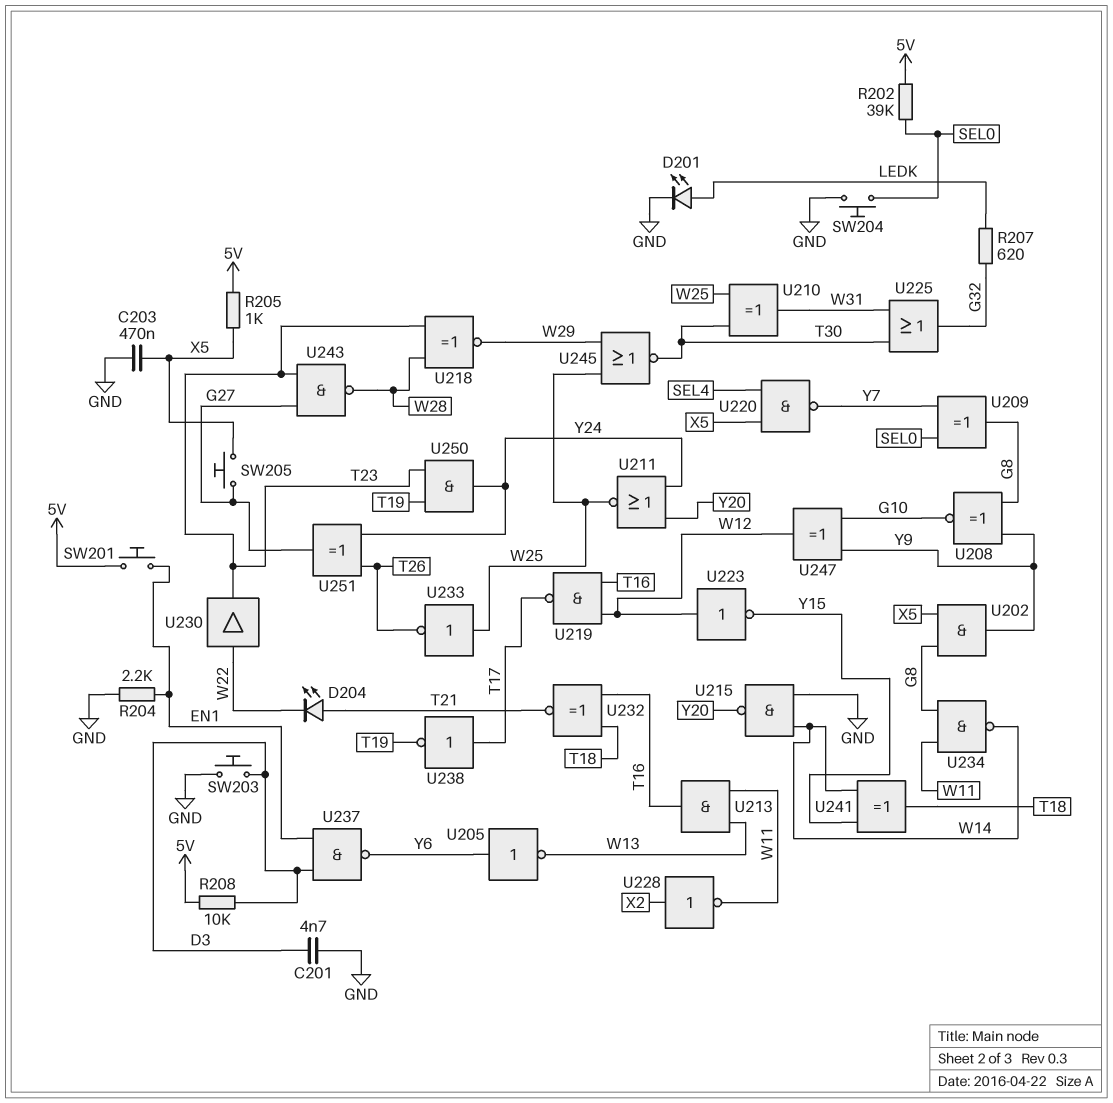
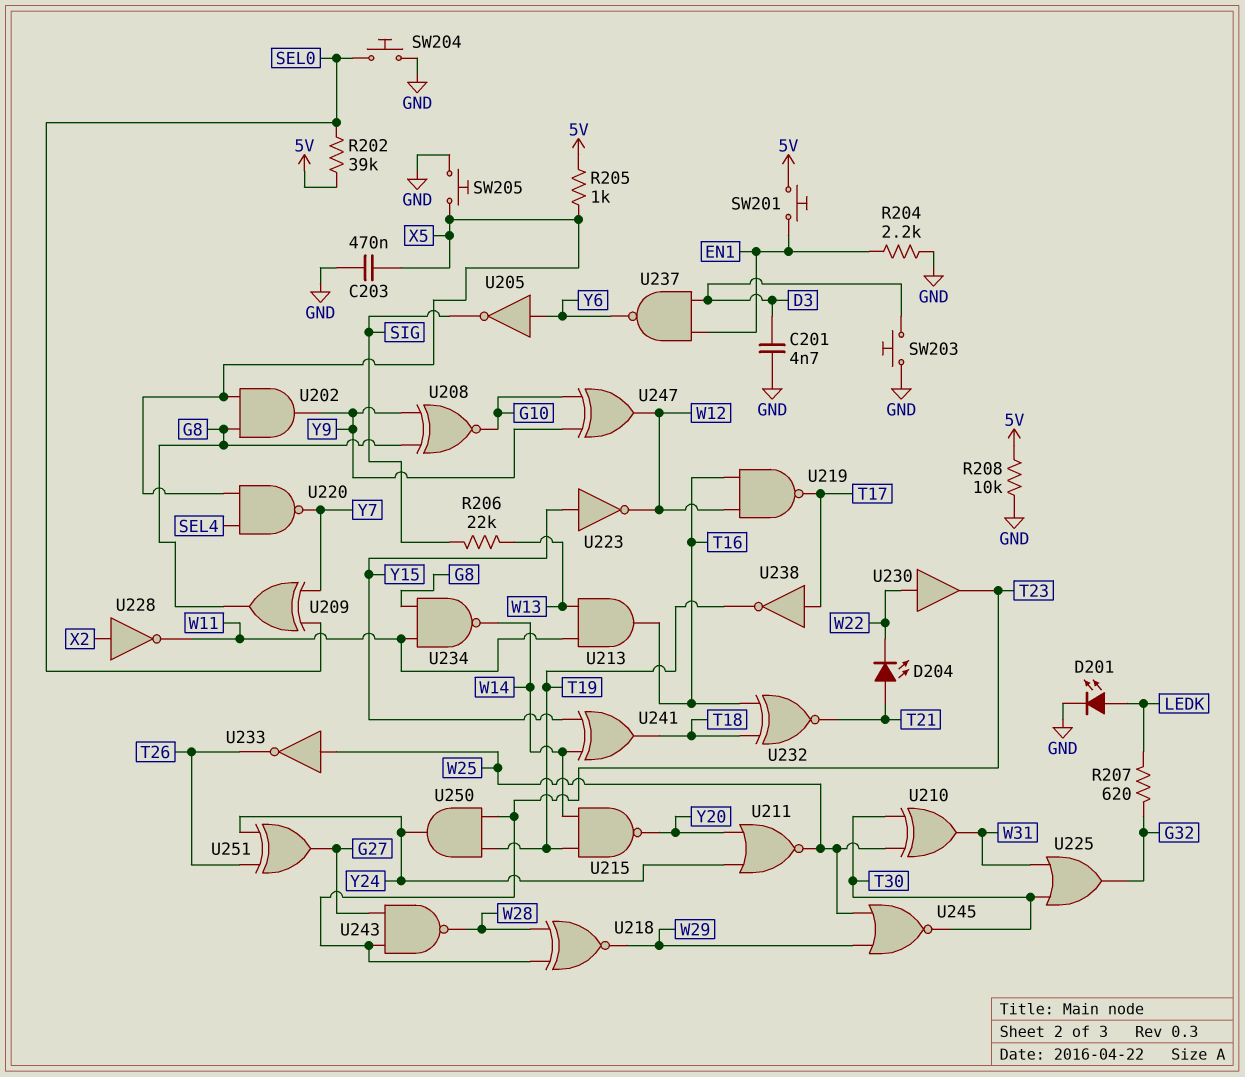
R206: none -> 22k (SIG, W13)
R208: 10k (5V, D3) -> 10k (5V, GND)
SW205: button (G27, X5) -> button (GND, X5)
U205: NOT (in Y6, out W13) -> NOT (in Y6, out SIG)
U215: NAND (in GND, in W14, out Y20) -> NAND (in T19, in W14, out Y20)
U223: NOT (in W12, out Y15) -> NOT (in Y15, out W12)

